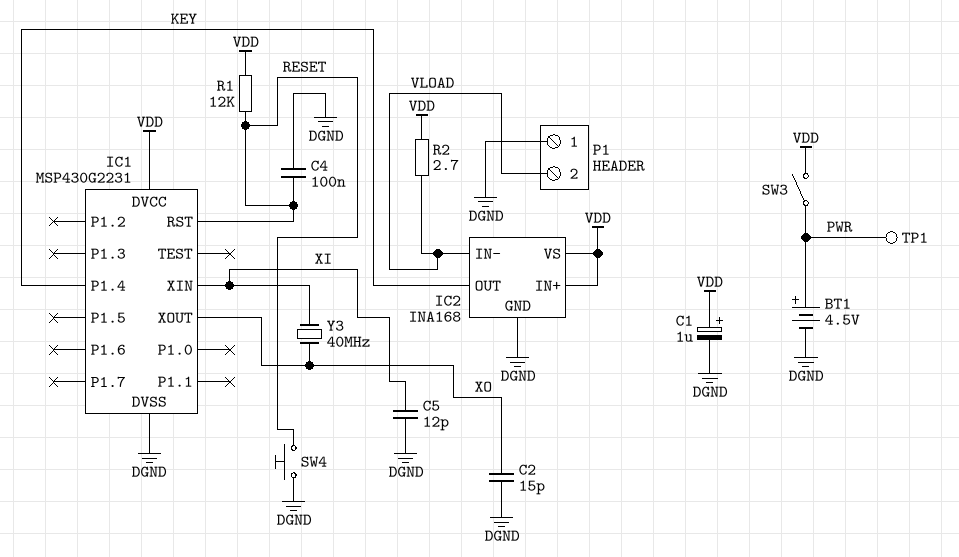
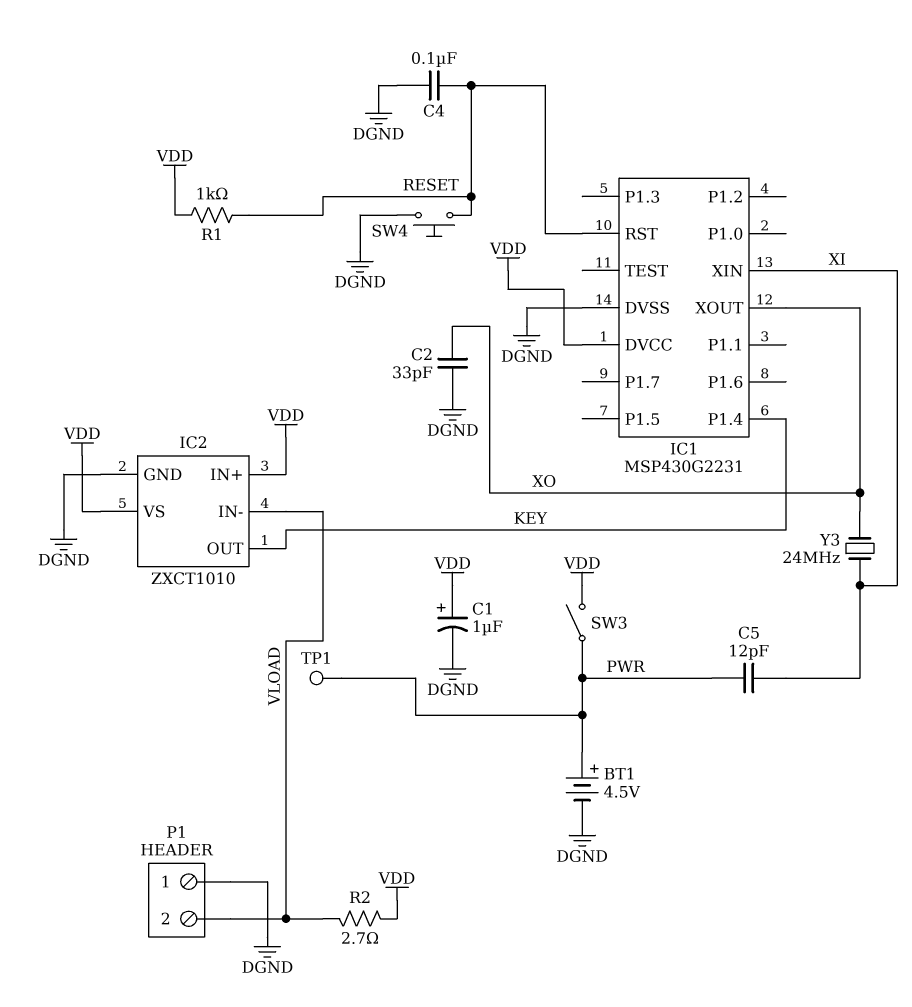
C2: 15pF (DGND, XO) -> 33pF (DGND, XO)
C5: 12pF (DGND, XI) -> 12pF (PWR, XI)
IC2: INA168 -> ZXCT1010
R1: 12k (RESET, VDD) -> 1k (RESET, VDD)
Y3: 40MHz (XI, XO) -> 24MHz (XI, XO)

